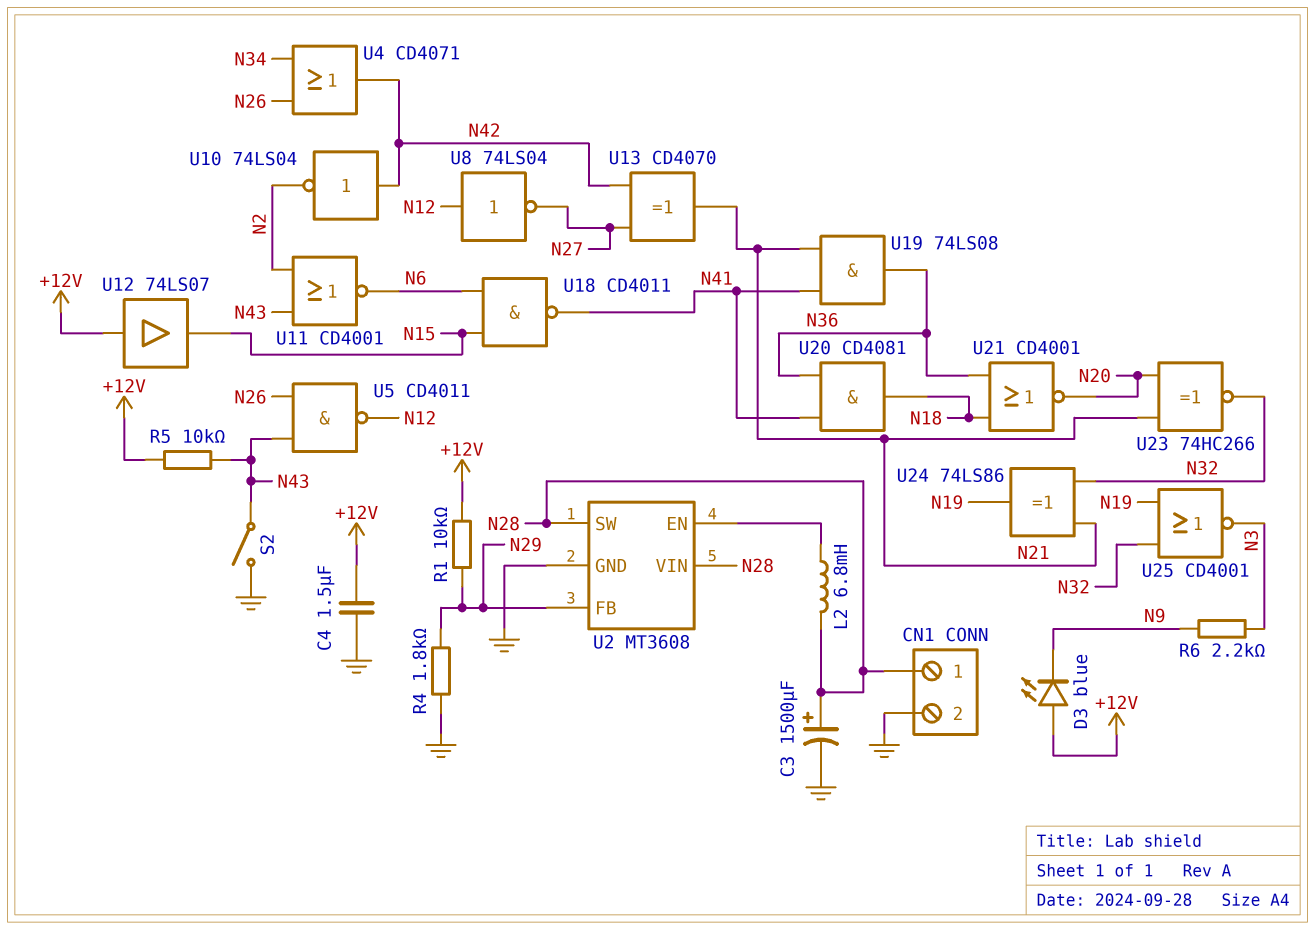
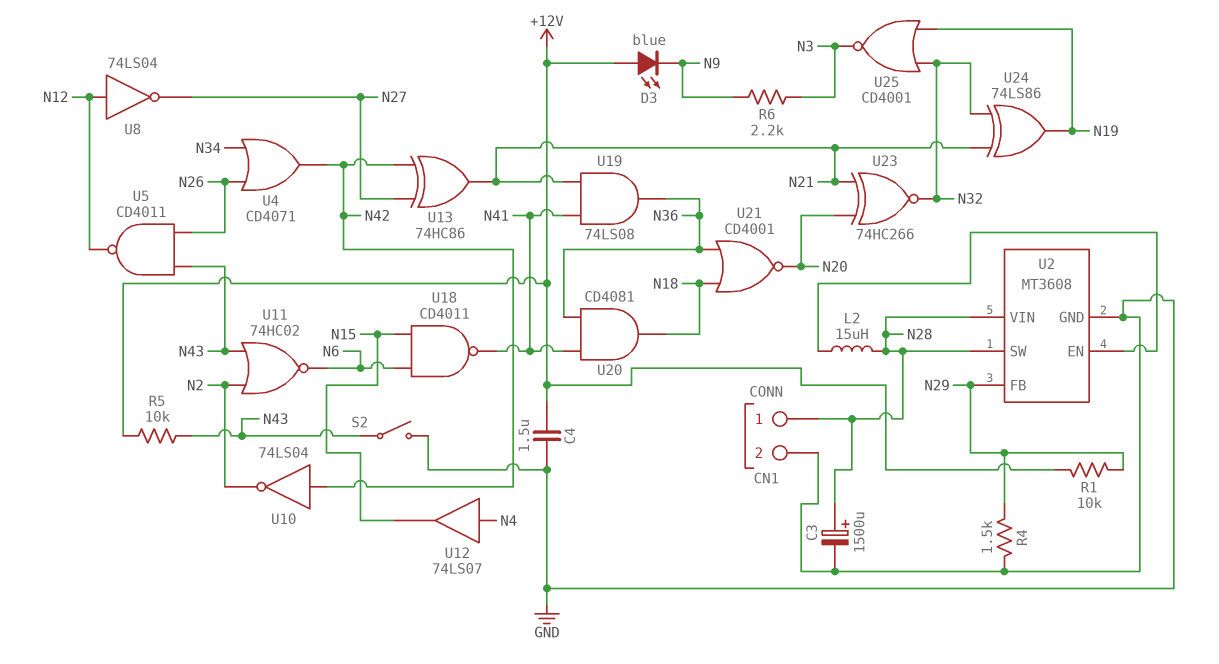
L2: 6.8mH (N28, U2/EN) -> 15uH (N28, U2/EN)
R4: 1.8k (GND, N29) -> 1.5k (GND, N29)
U11: NOR CD4001 (in N2, in N43, out N6) -> NOR 74HC02 (in N2, in N43, out N6)
U12: buffer 74LS07 (in +12V, out N15) -> buffer 74LS07 (in N4, out N15)
U13: XOR CD4070 (in N27, in N42, out N21) -> XOR 74HC86 (in N27, in N42, out N21)

